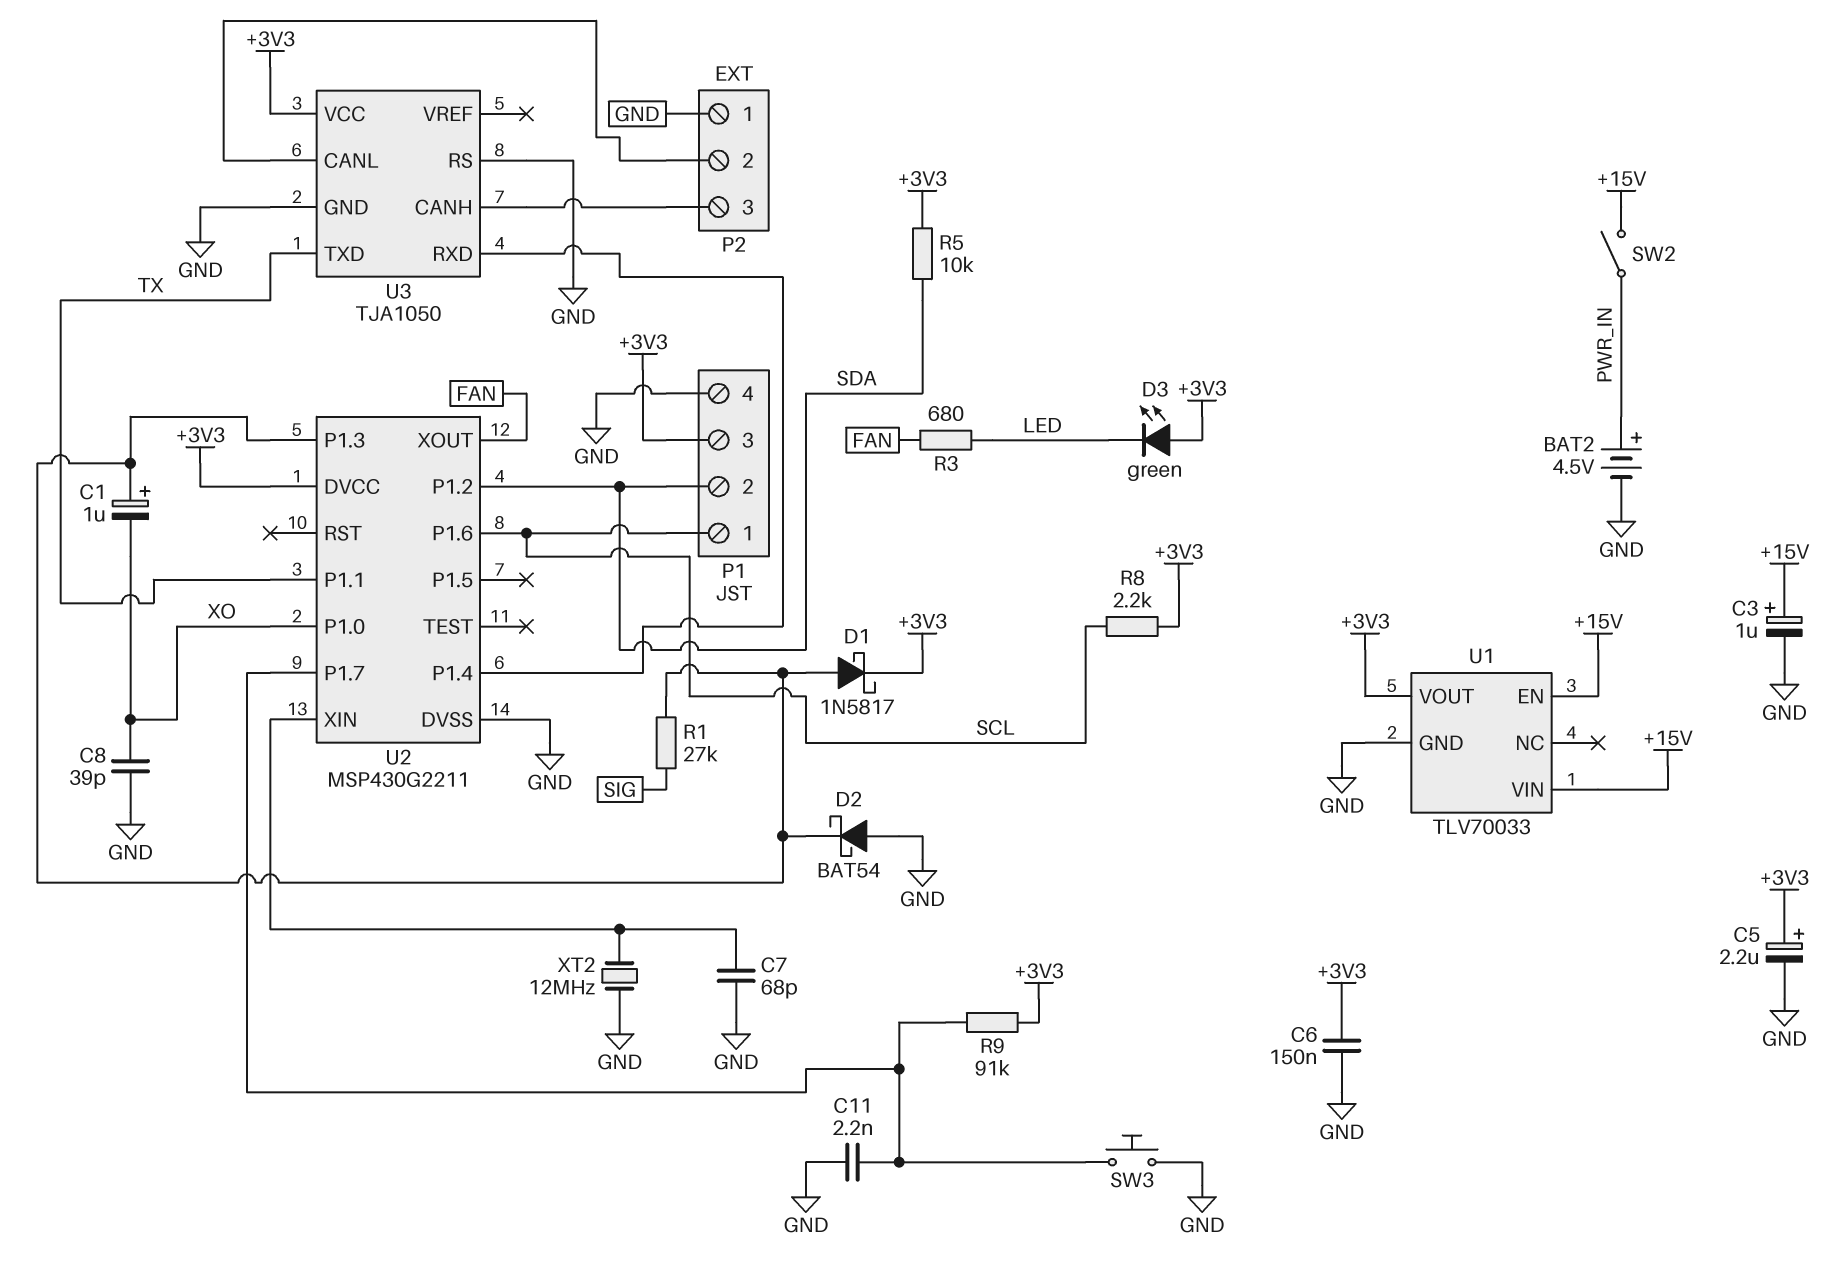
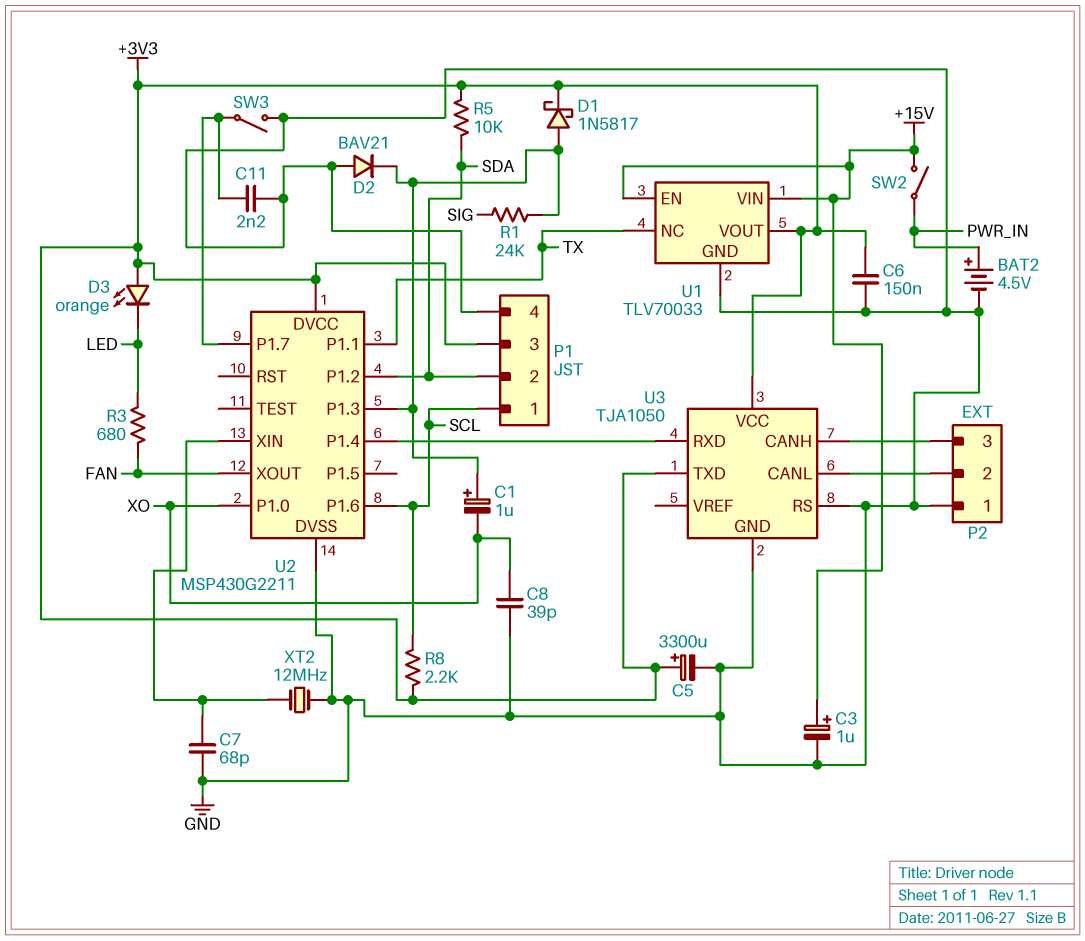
C5: 2.2uF (plus +3V3, minus GND) -> 3300uF (plus +3V3, minus GND)
D2: schottky BAT54 (A GND, K U2/P1.3) -> diode BAV21 (A GND, K U2/P1.3)
D3: LED green (A +3V3, K LED) -> LED orange (A +3V3, K LED)
R1: 27k (SIG, U2/P1.3) -> 24k (SIG, U2/P1.3)
R9: 91k (+3V3, U2/P1.7) -> none
SW3: button (GND, U2/P1.7) -> switch (GND, U2/P1.7)
U1 pin NC: none -> TX
U3 pin TXD: TX -> +3V3

